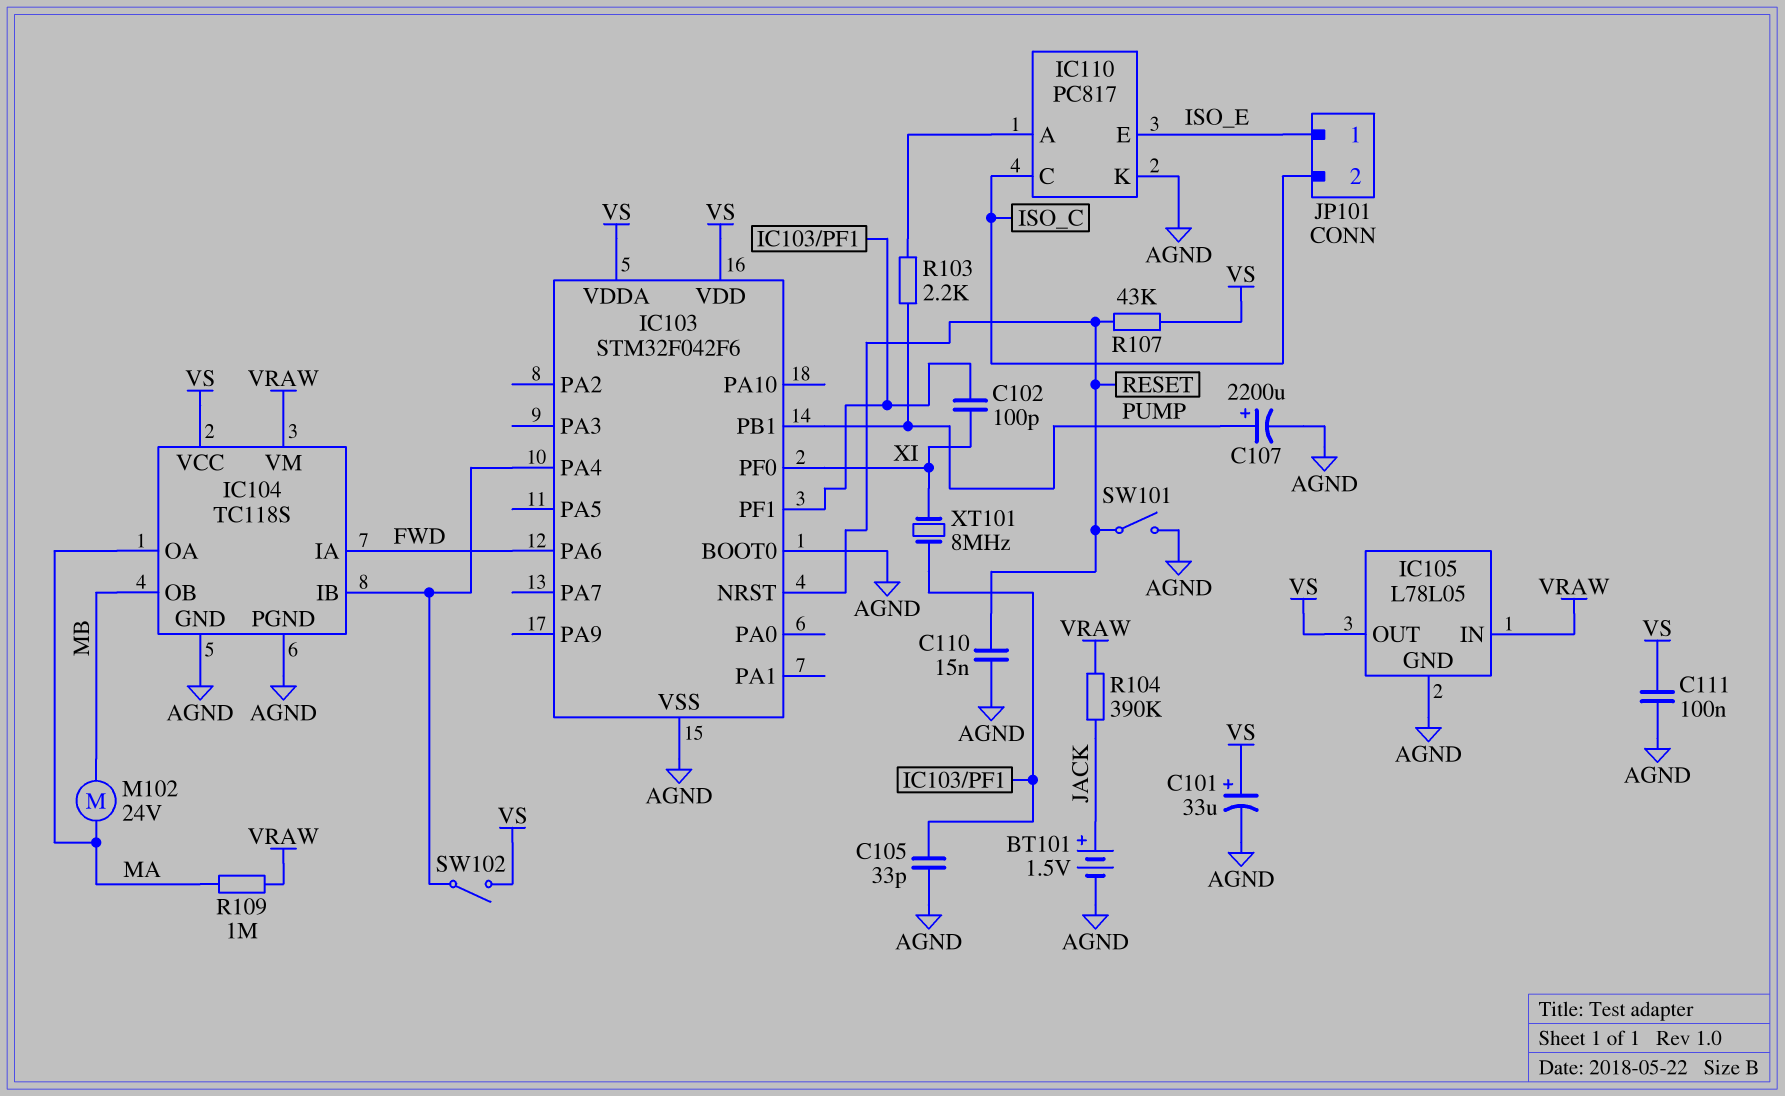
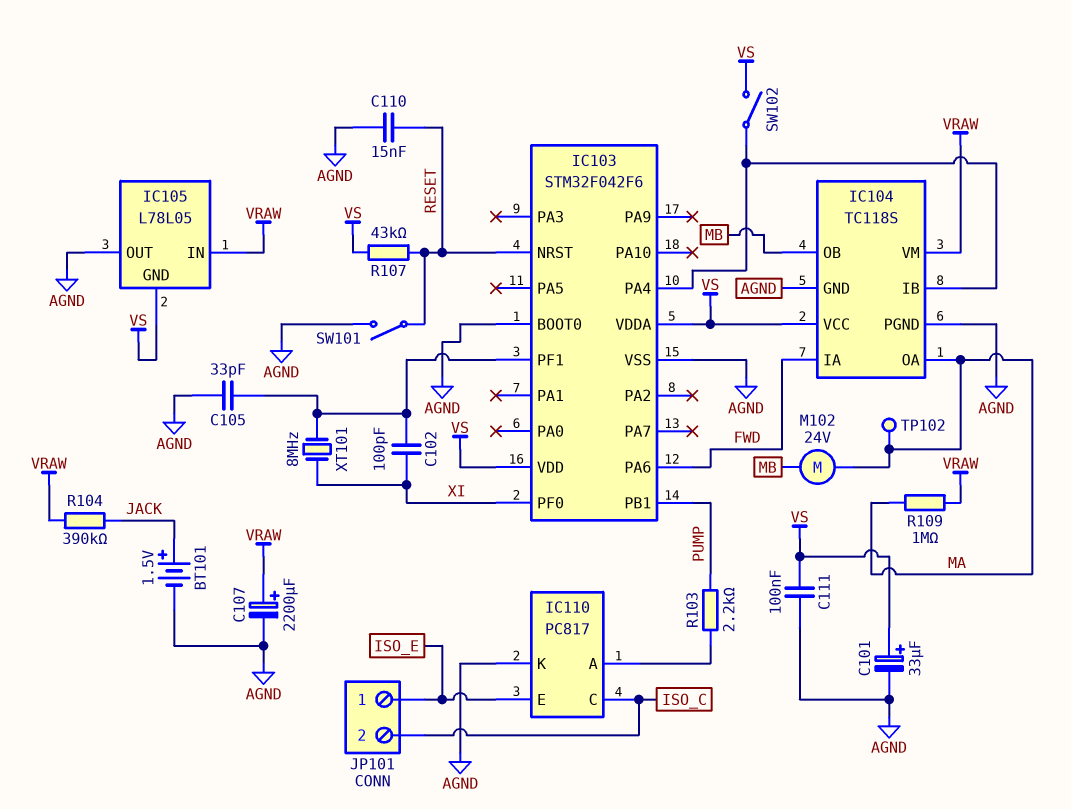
C107: 2200uF (plus PUMP, minus AGND) -> 2200uF (plus VRAW, minus AGND)
IC105 pin GND: AGND -> VS
IC105 pin OUT: VS -> AGND
TP102: none -> test point (MA)

